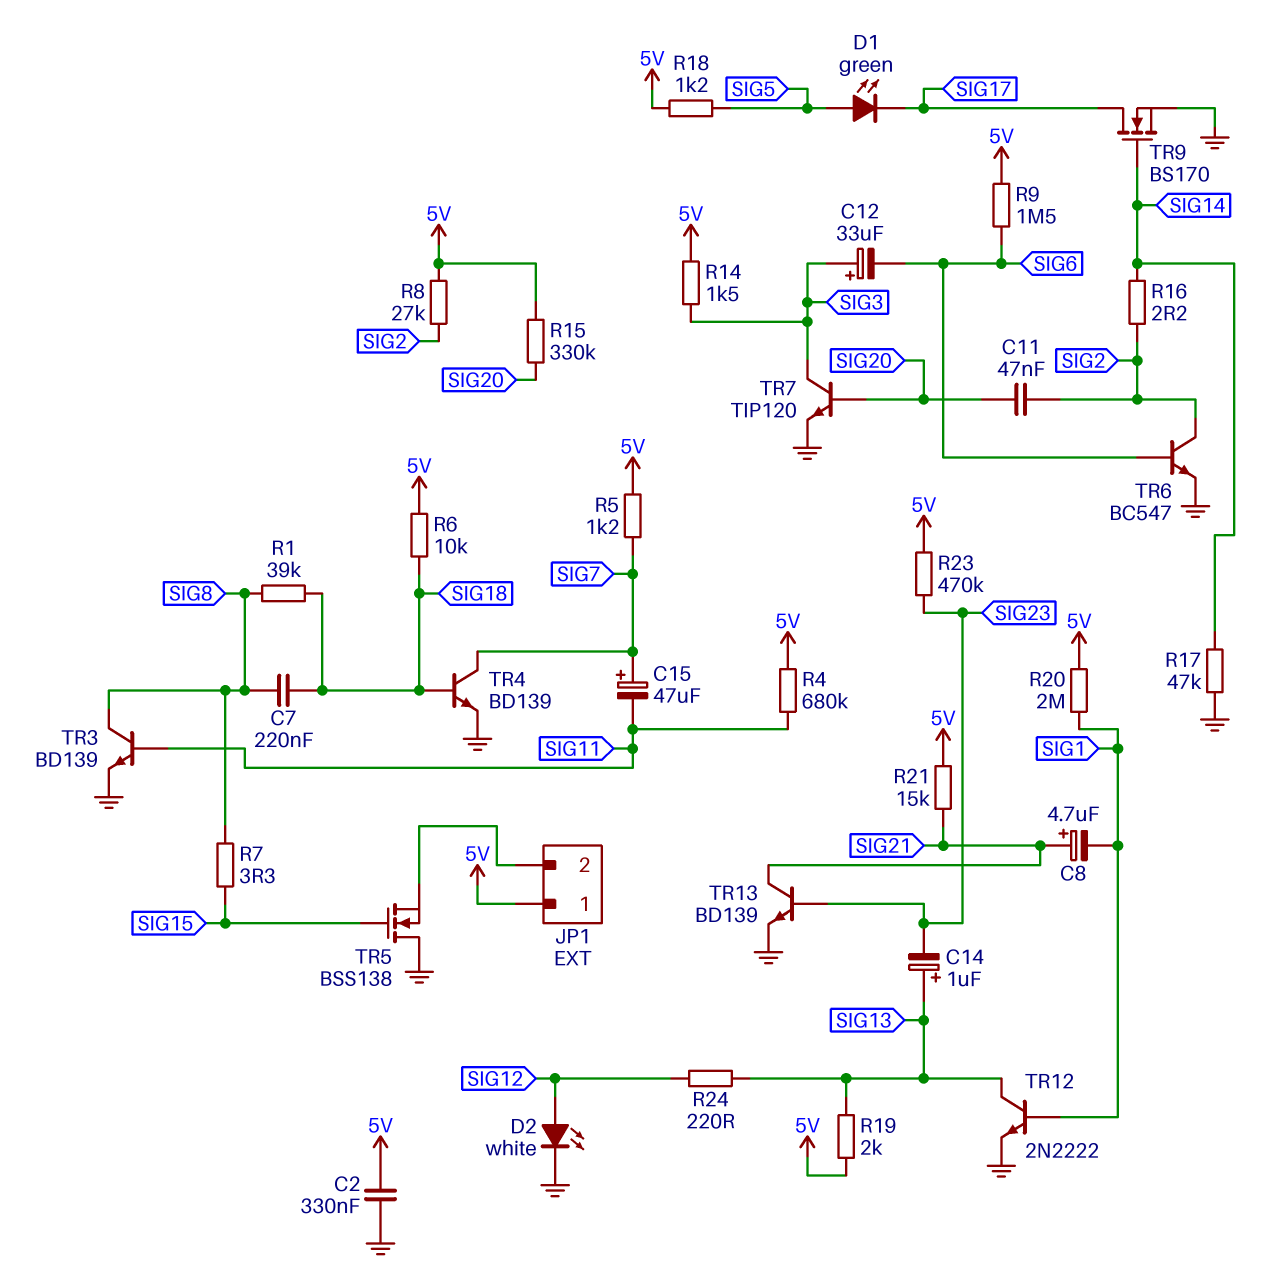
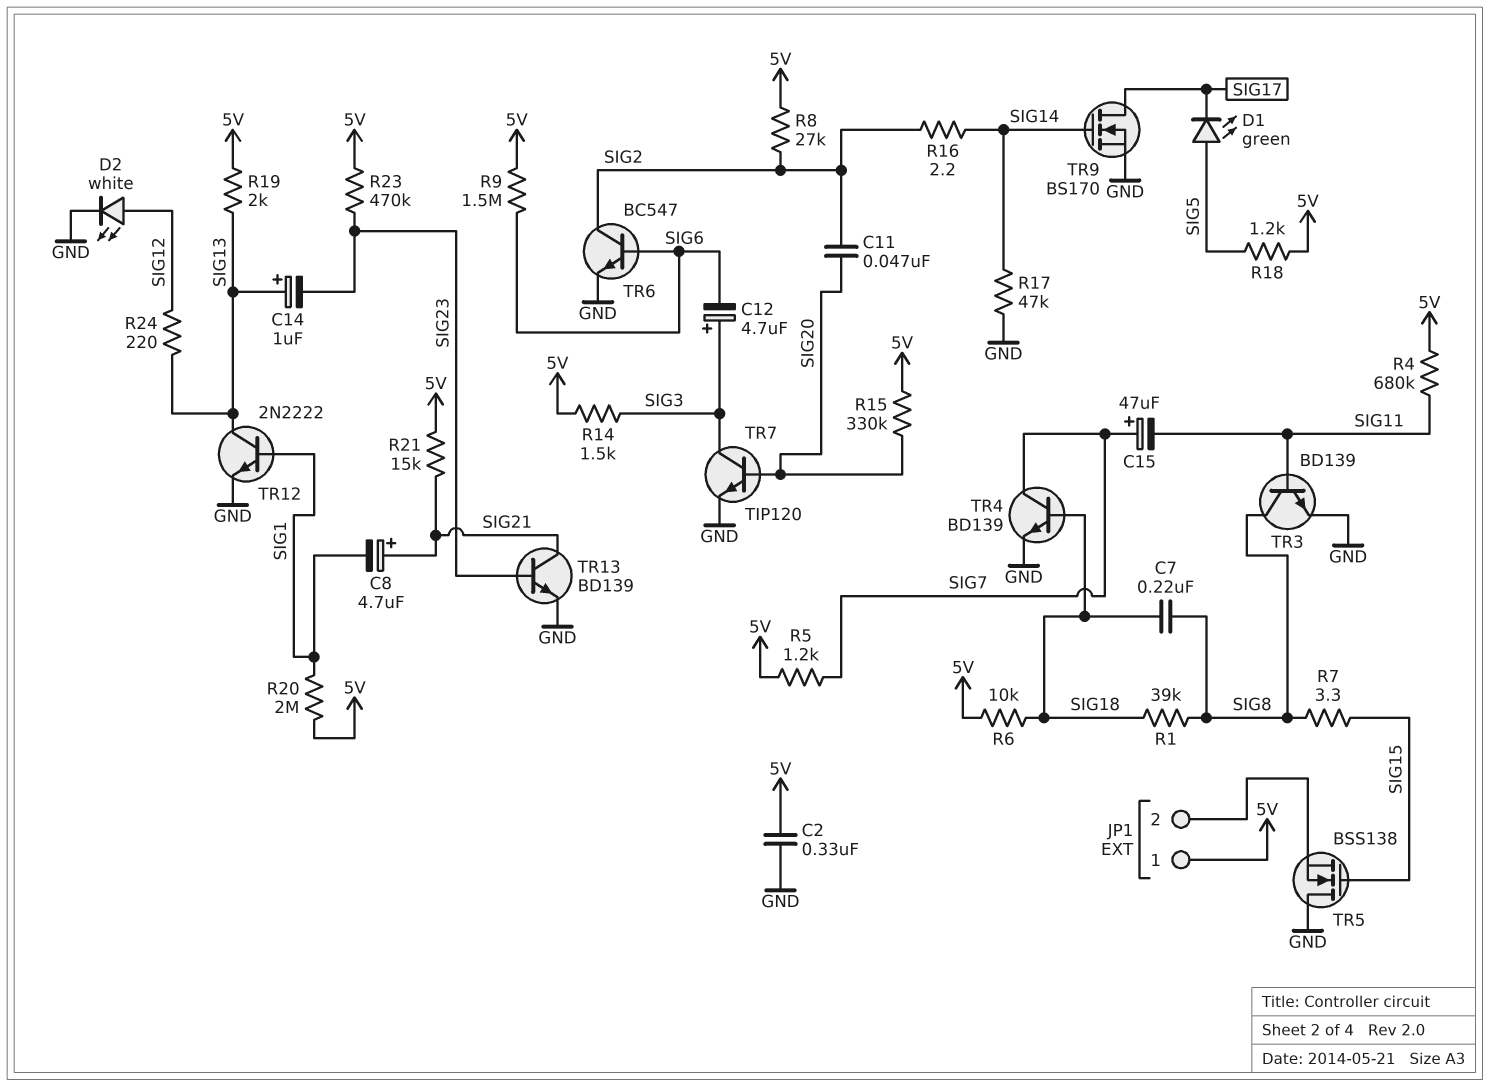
C12: 33uF (plus SIG3, minus SIG6) -> 4.7uF (plus SIG3, minus SIG6)

